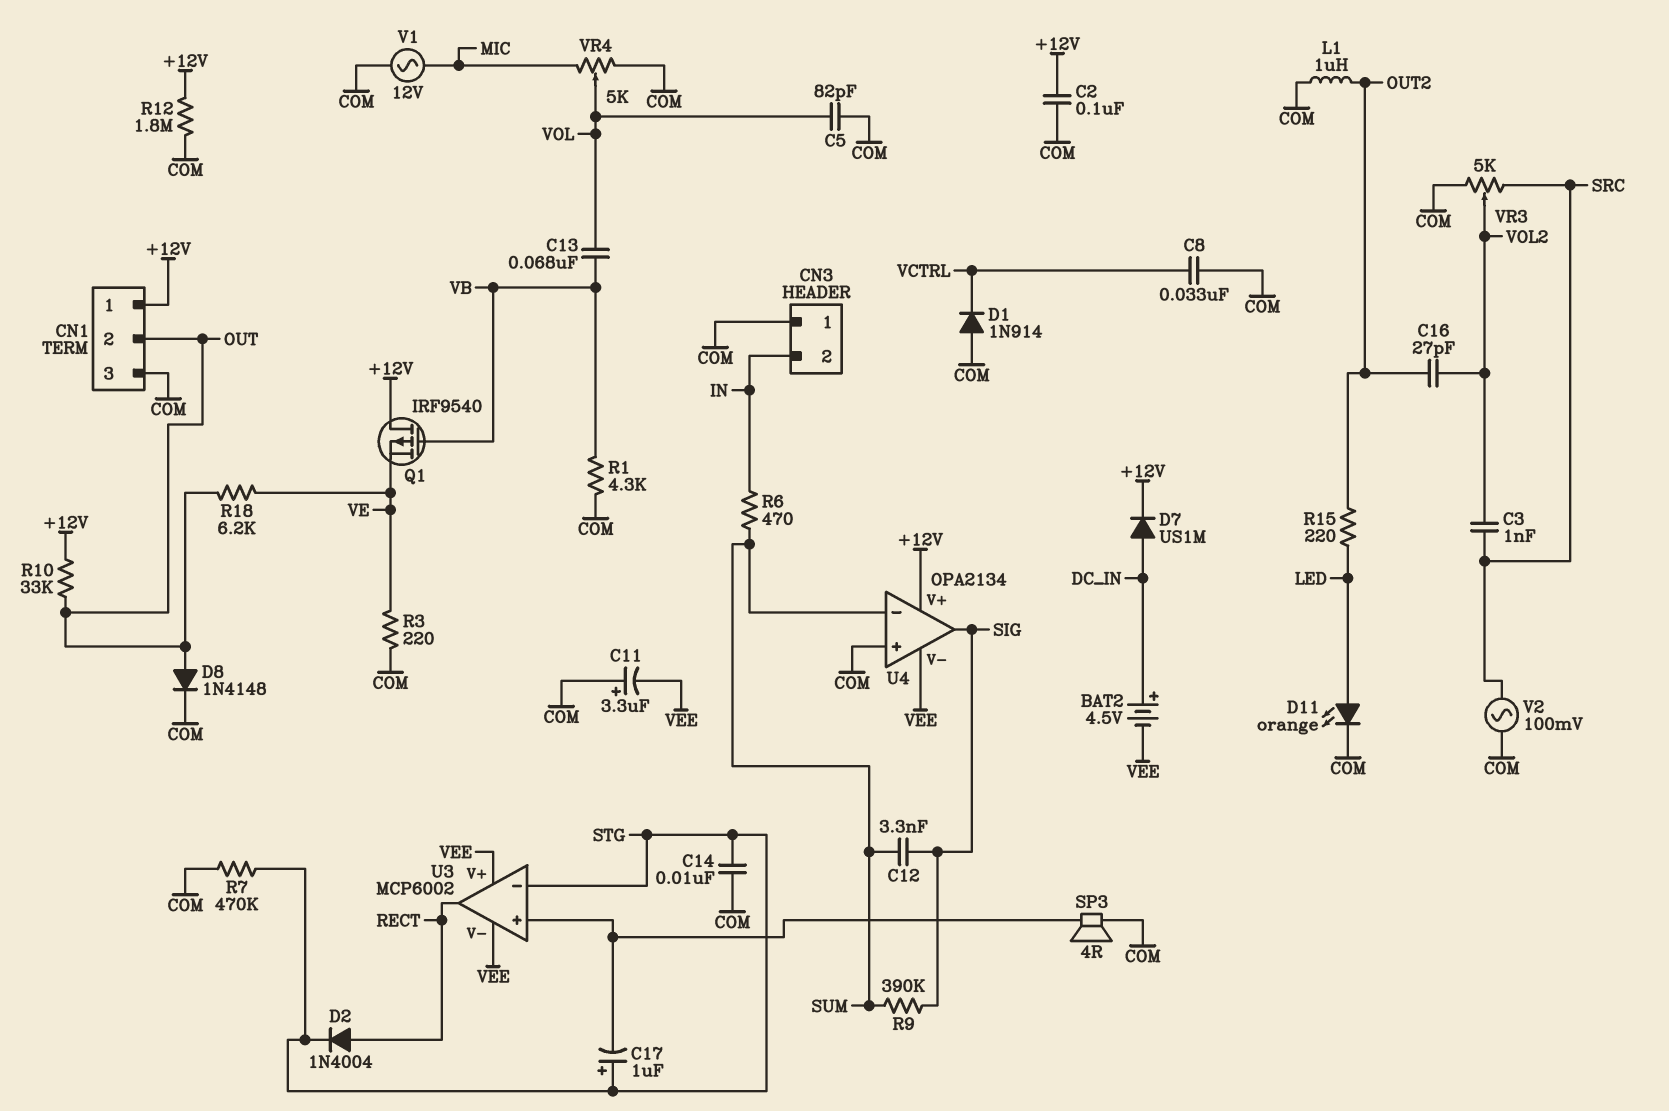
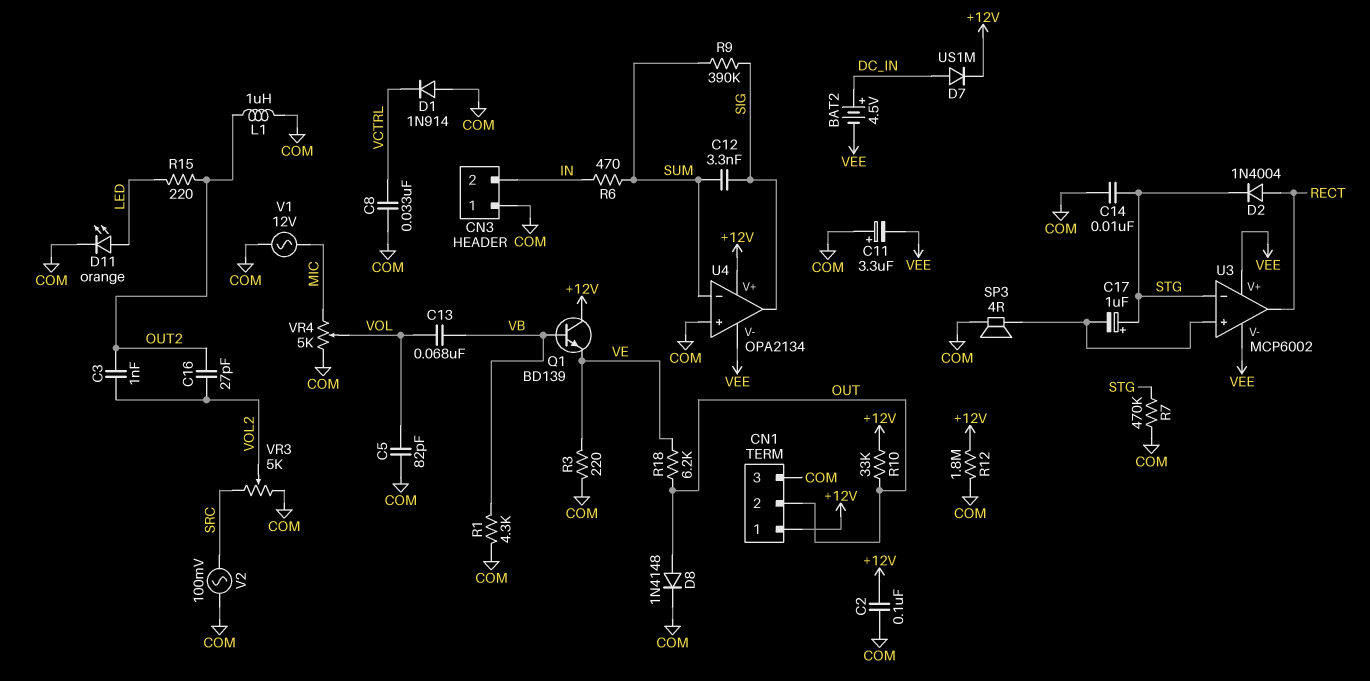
C3: 1nF (SRC, VOL2) -> 1nF (OUT2, VOL2)
Q1: PMOS IRF9540 (G VB, D +12V, S VE) -> NPN BD139 (B VB, C +12V, E VE)

